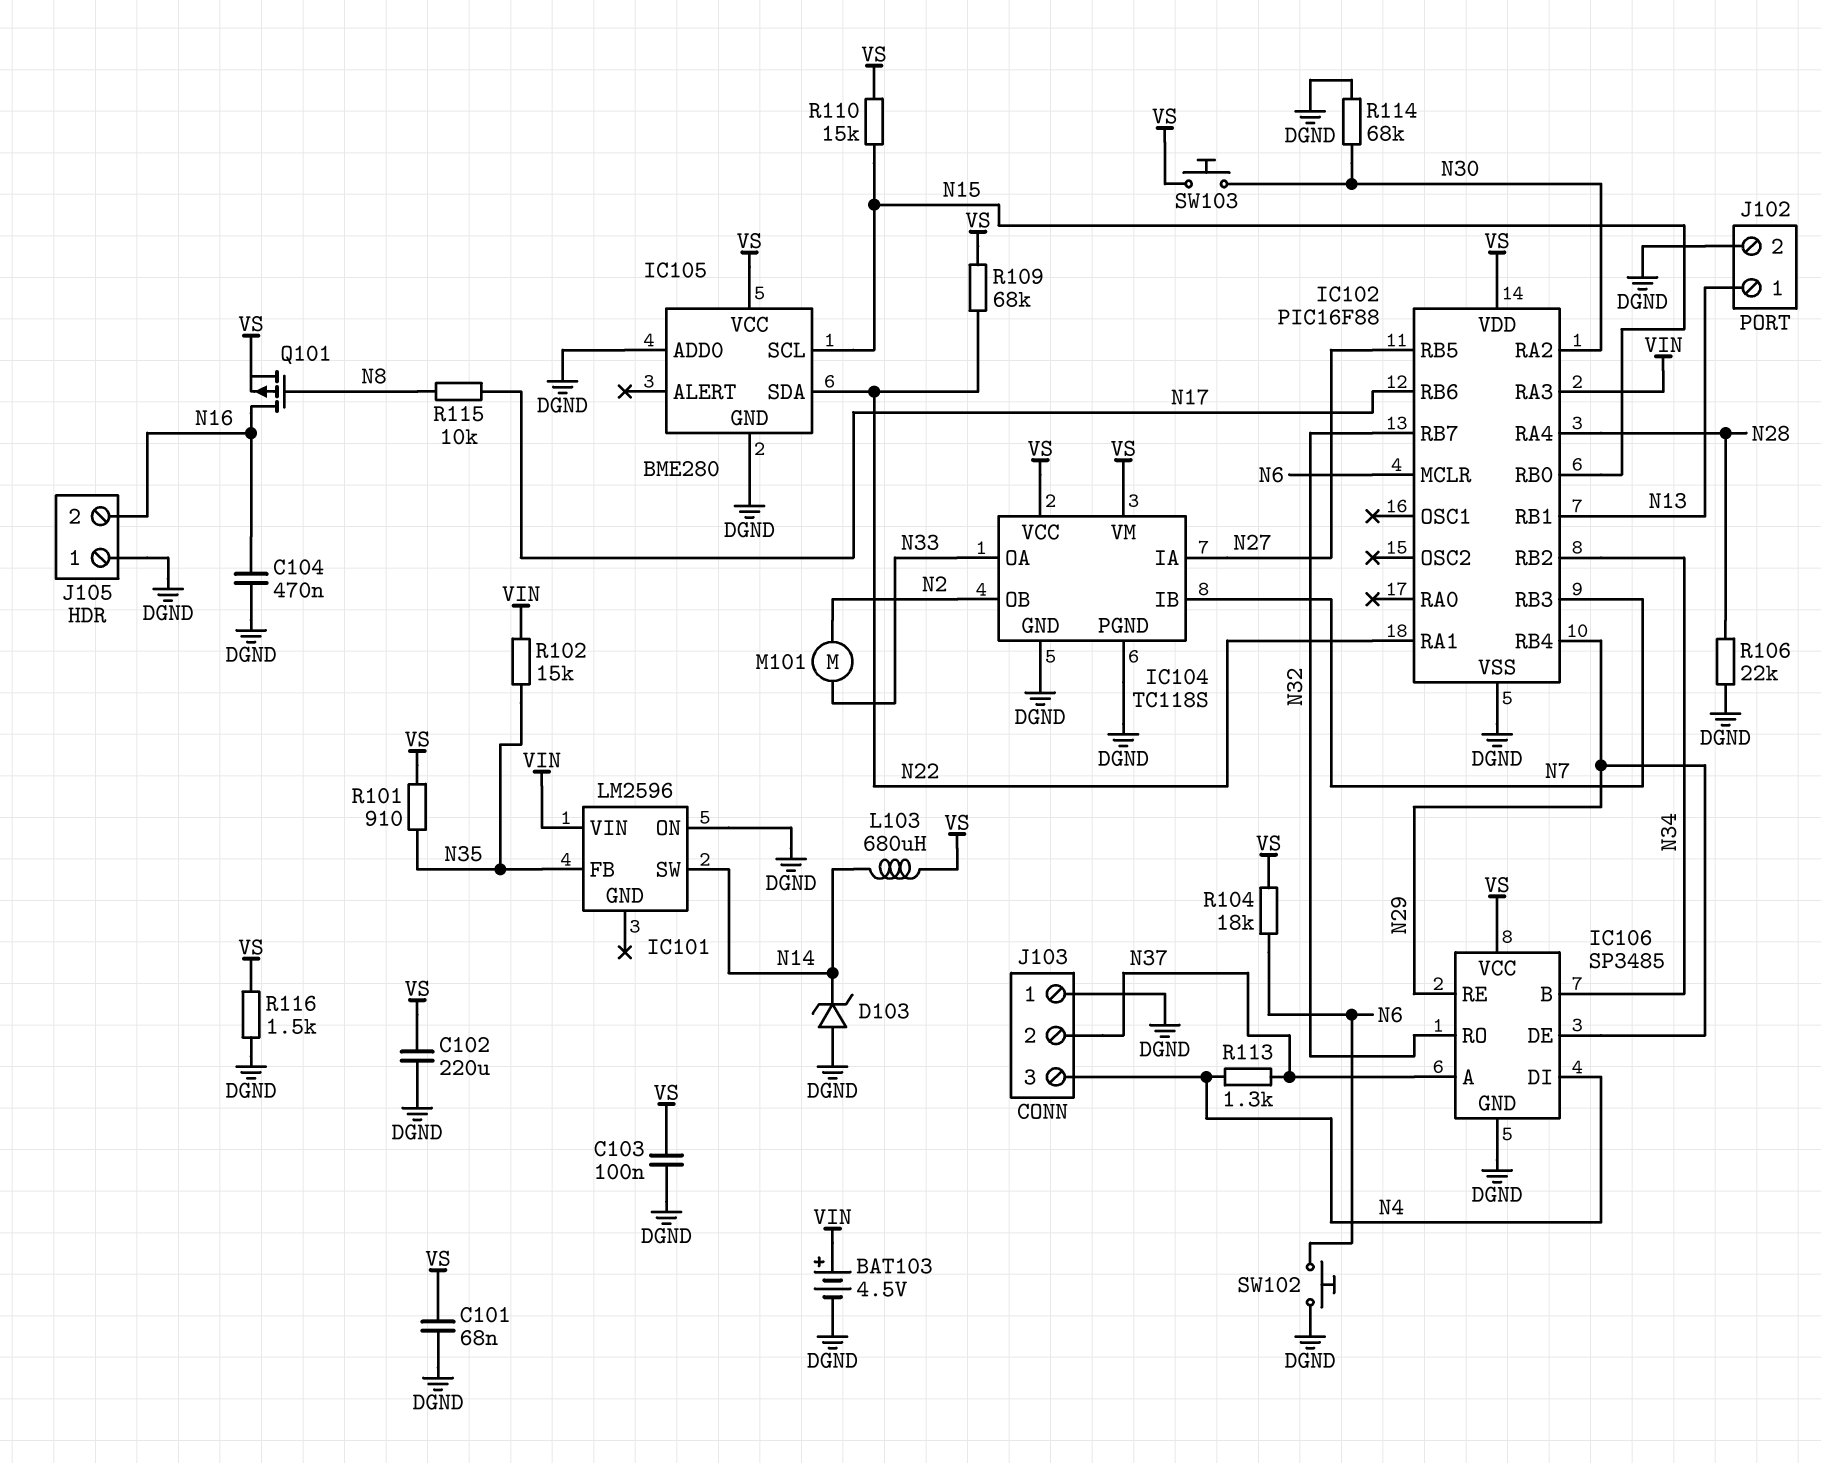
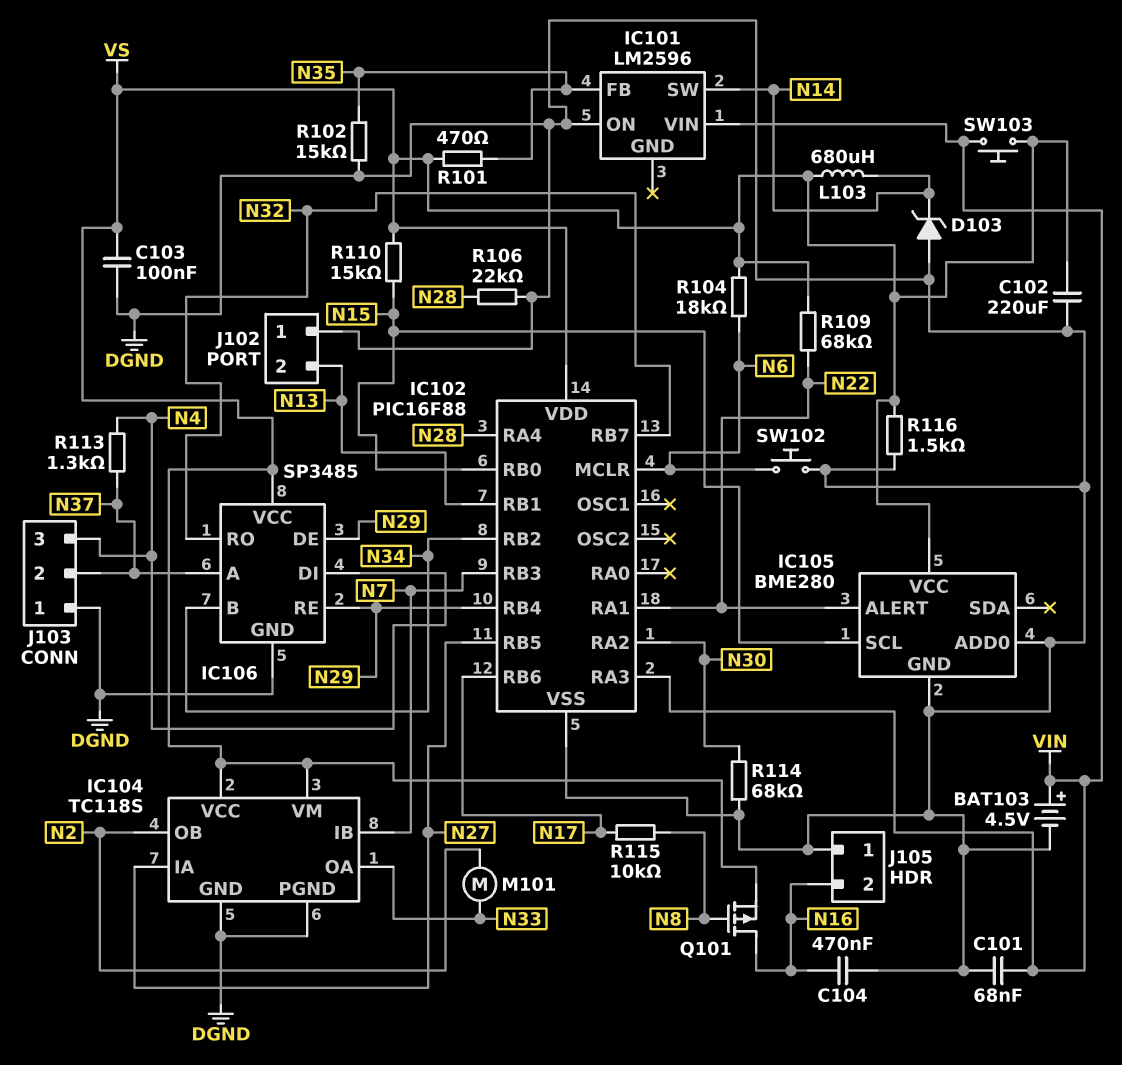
C101: 68nF (DGND, VS) -> 68nF (DGND, VIN)
IC105 pin ALERT: none -> N22
IC105 pin SDA: N22 -> none
J102 pin 1: N13 -> DGND
J102 pin 2: DGND -> N13
R101: 910 (N35, VS) -> 470 (N35, VS)
R102: 15k (N35, VIN) -> 15k (DGND, N35)
SW103: button (N30, VS) -> button (VIN, VS)

